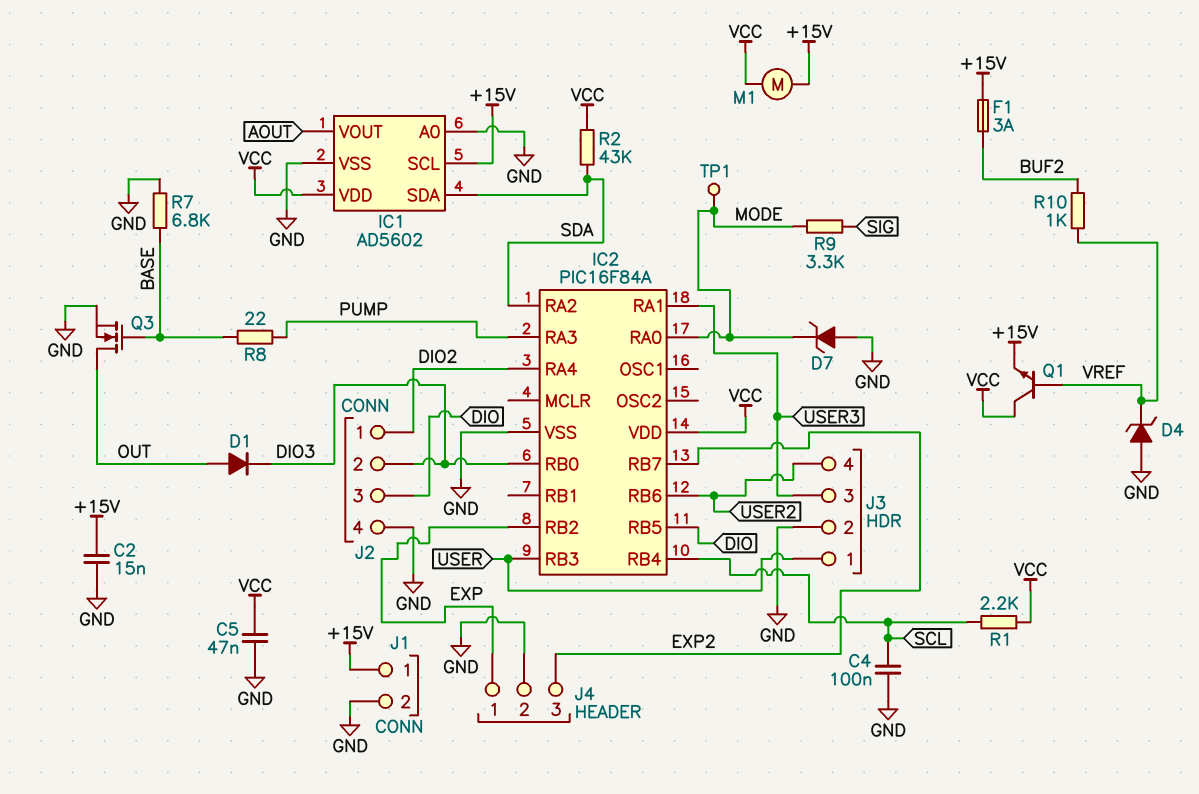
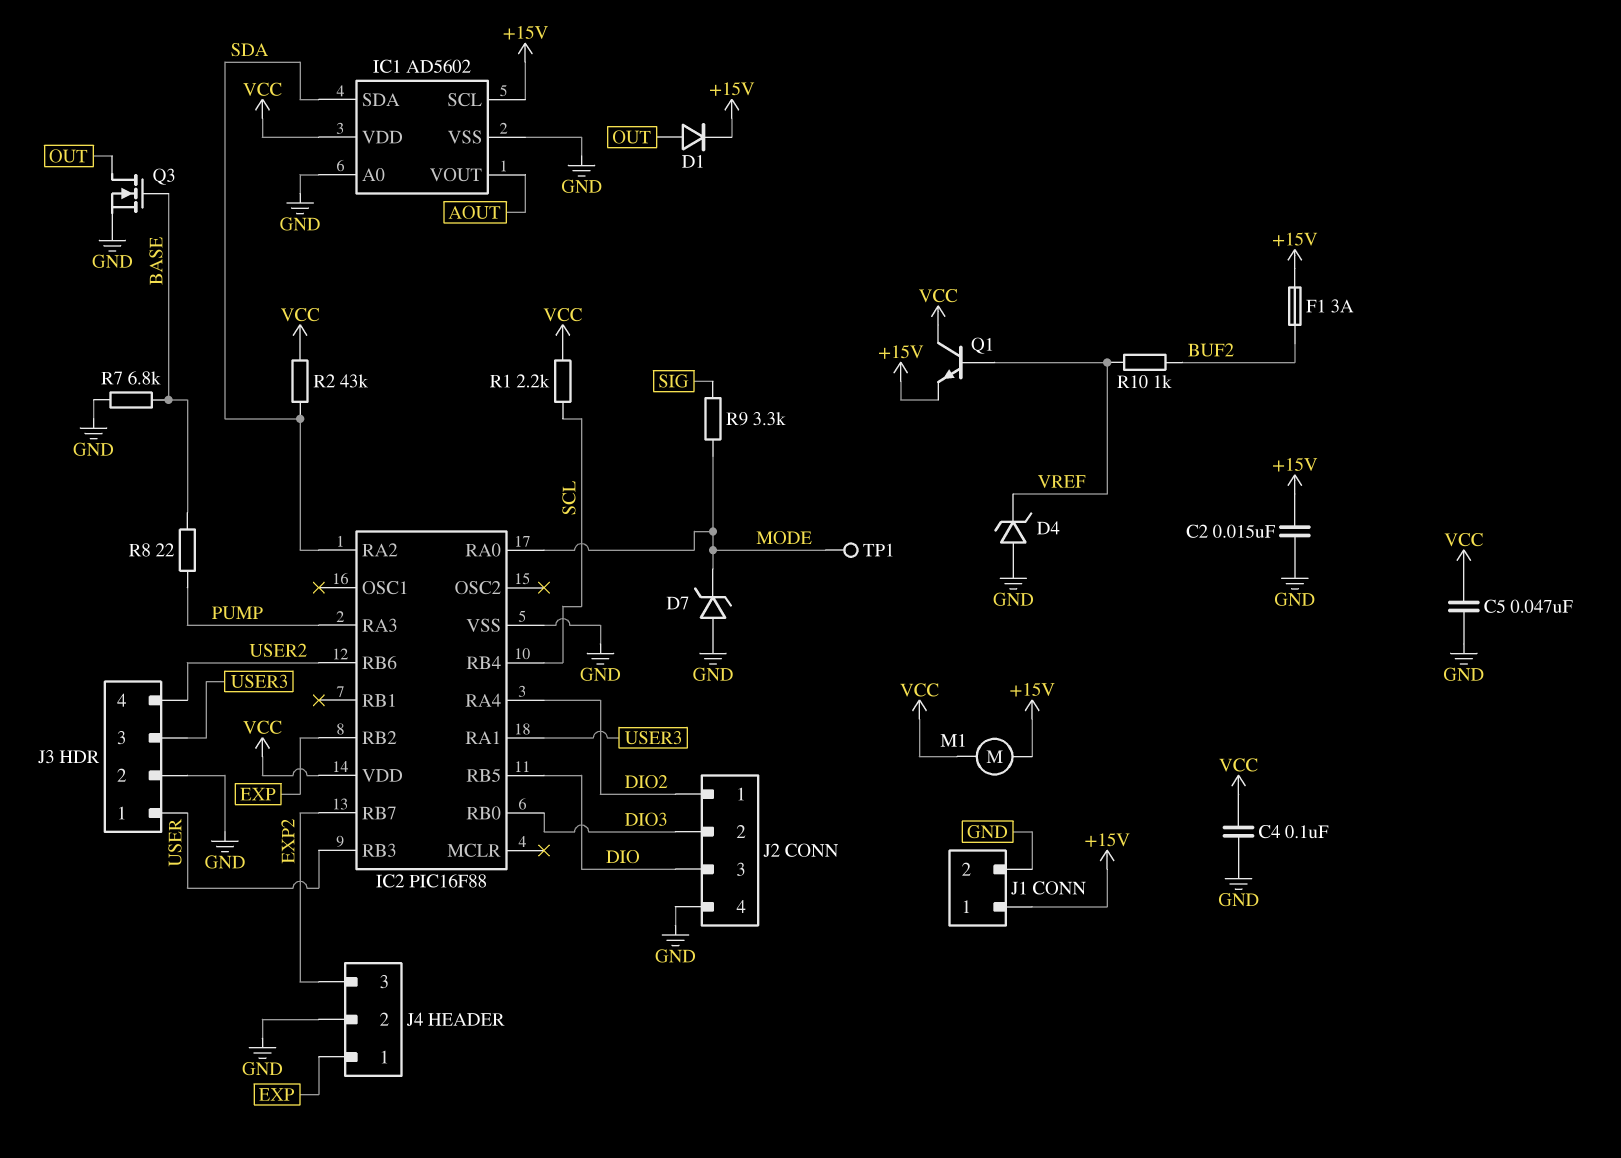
C4: 100nF (GND, SCL) -> 100nF (GND, VCC)
D1: diode (A OUT, K DIO3) -> diode (A OUT, K +15V)
IC2: PIC16F84A -> PIC16F88

